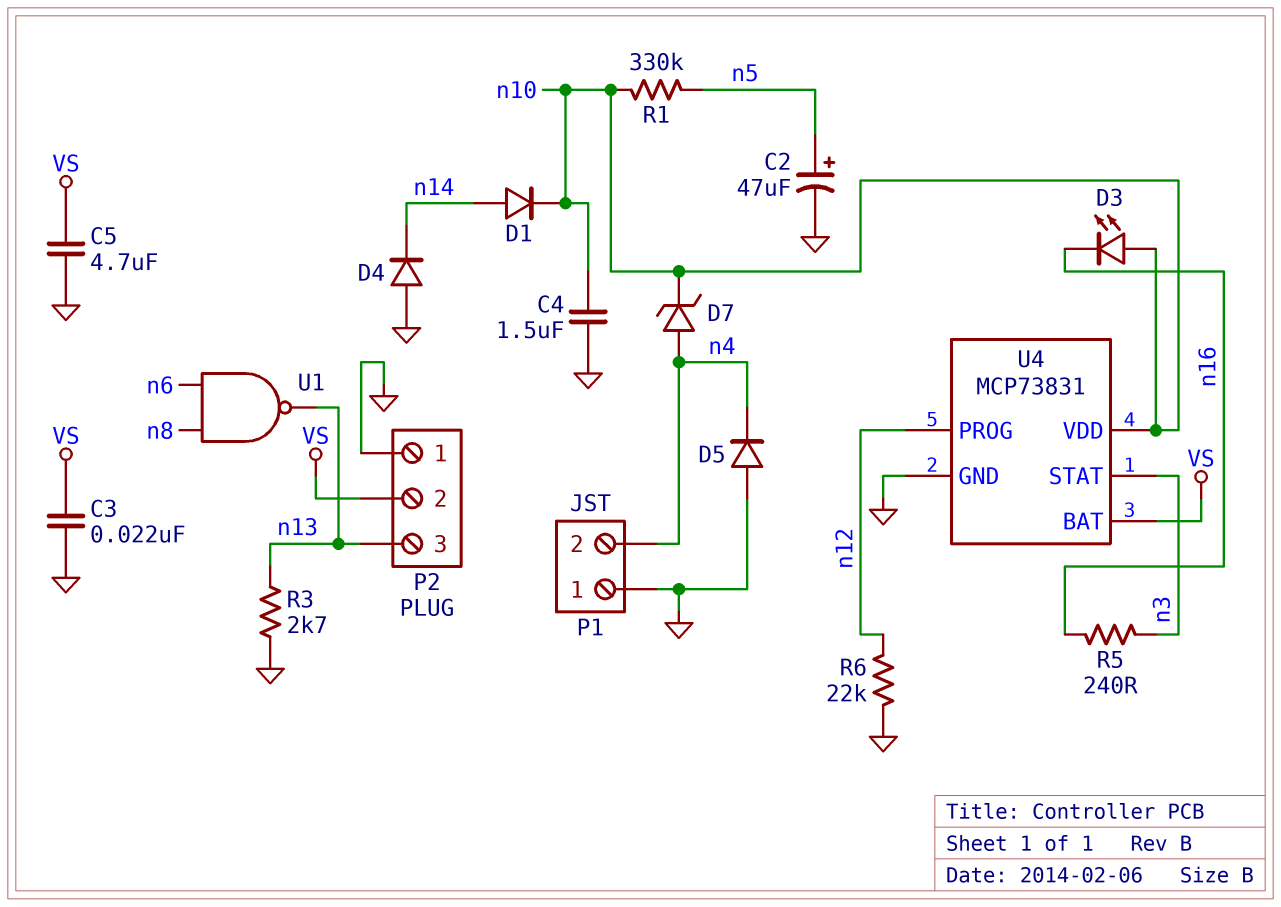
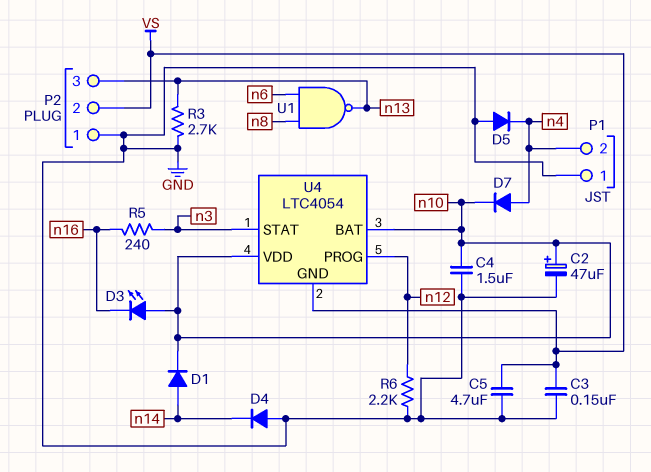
C2: 47uF (plus n5, minus GND) -> 47uF (plus n10, minus GND)
C3: 22nF (GND, VS) -> 150nF (GND, VS)
D7: zener (A n4, K n10) -> diode (A n4, K n10)
R1: 330k (n5, n10) -> none
R6: 22k (GND, n12) -> 2.2k (GND, n12)
U4: MCP73831 -> LTC4054
U4 pin BAT: VS -> n10
U4 pin GND: GND -> VS

